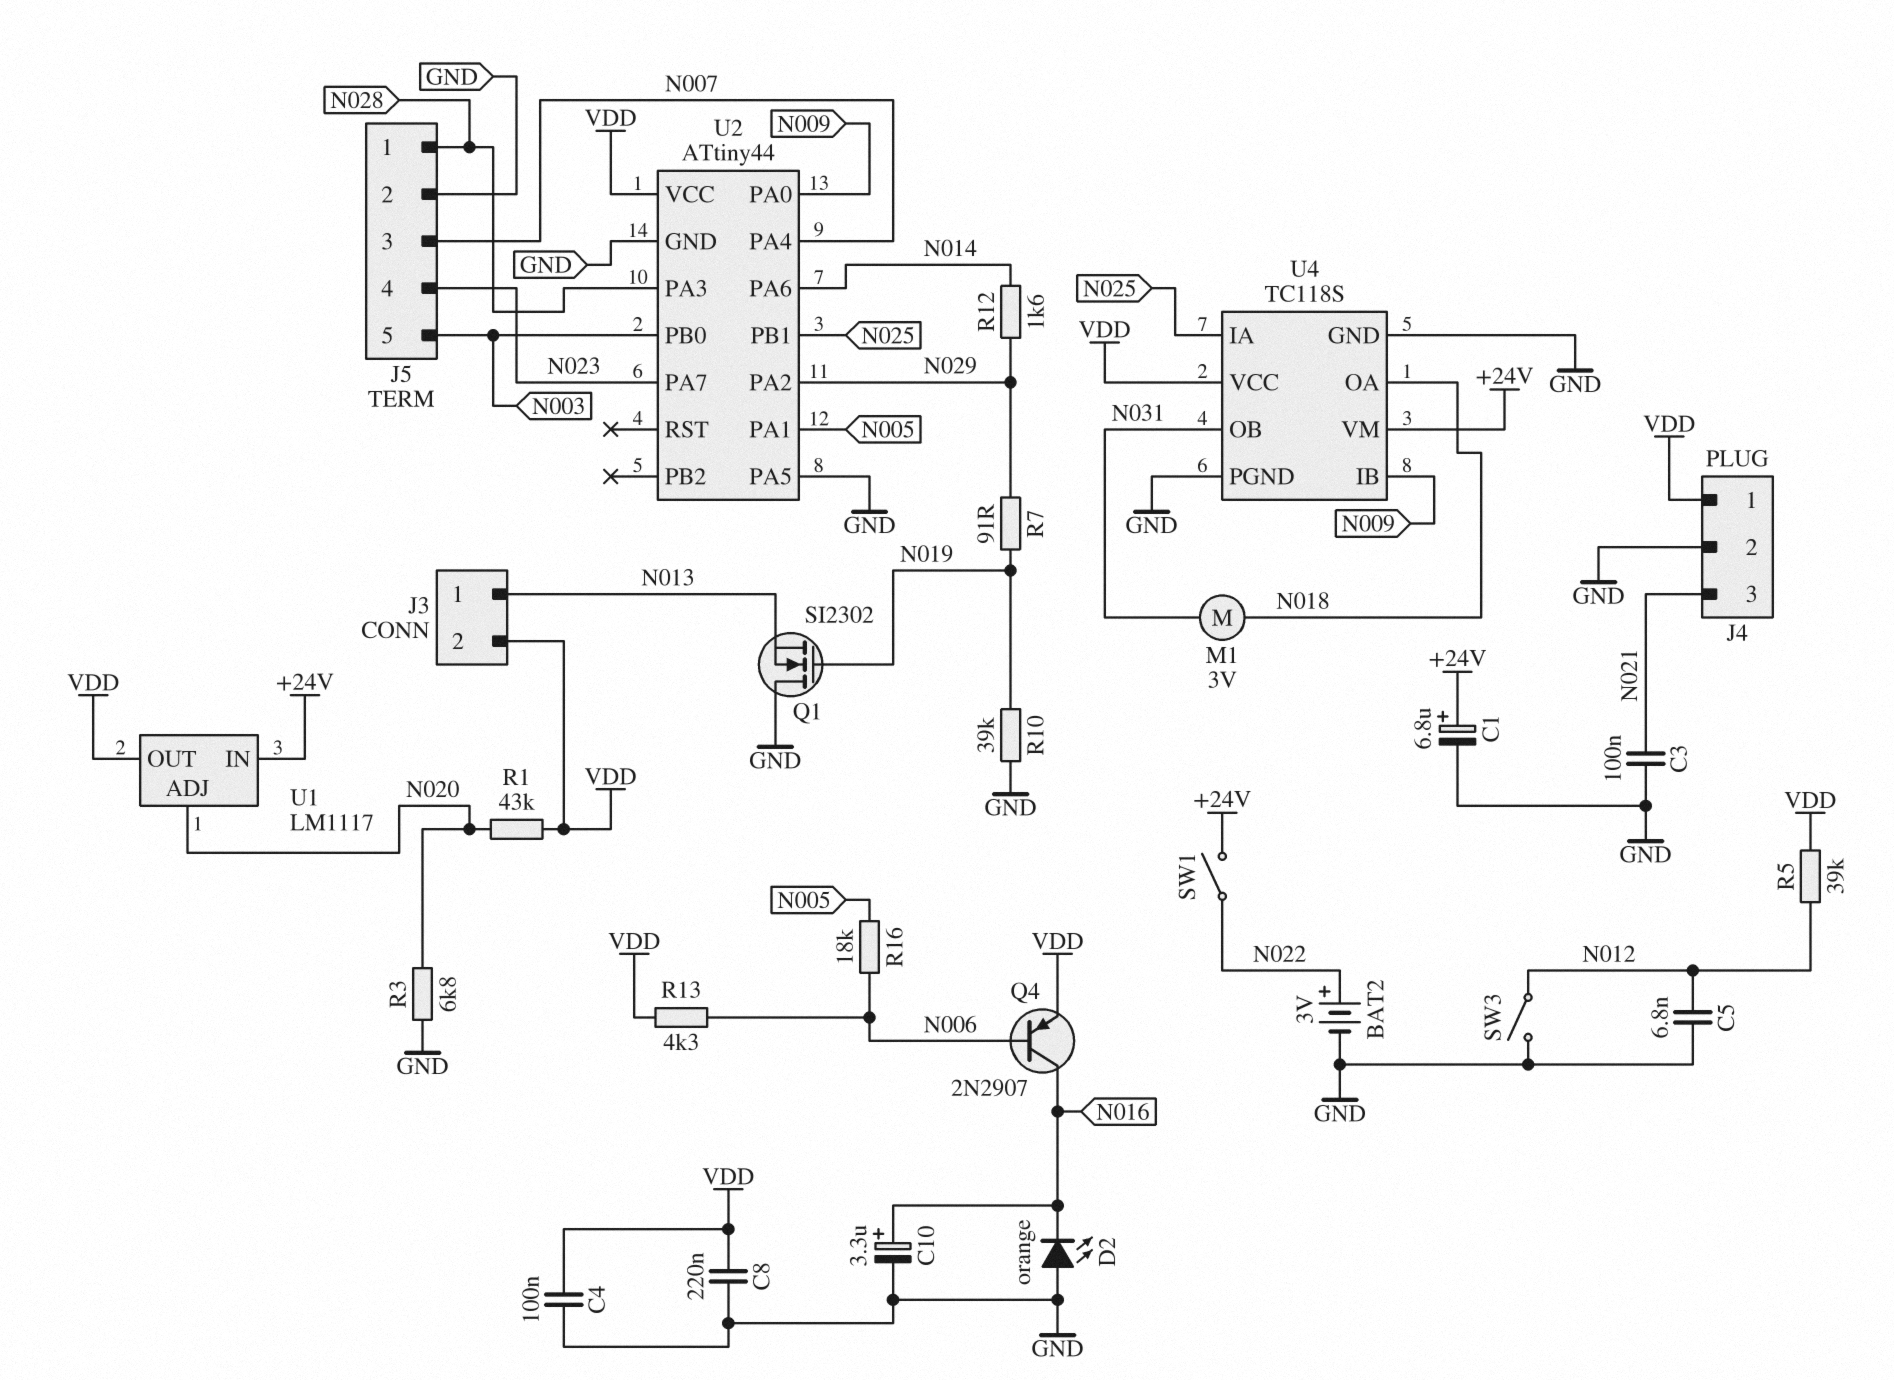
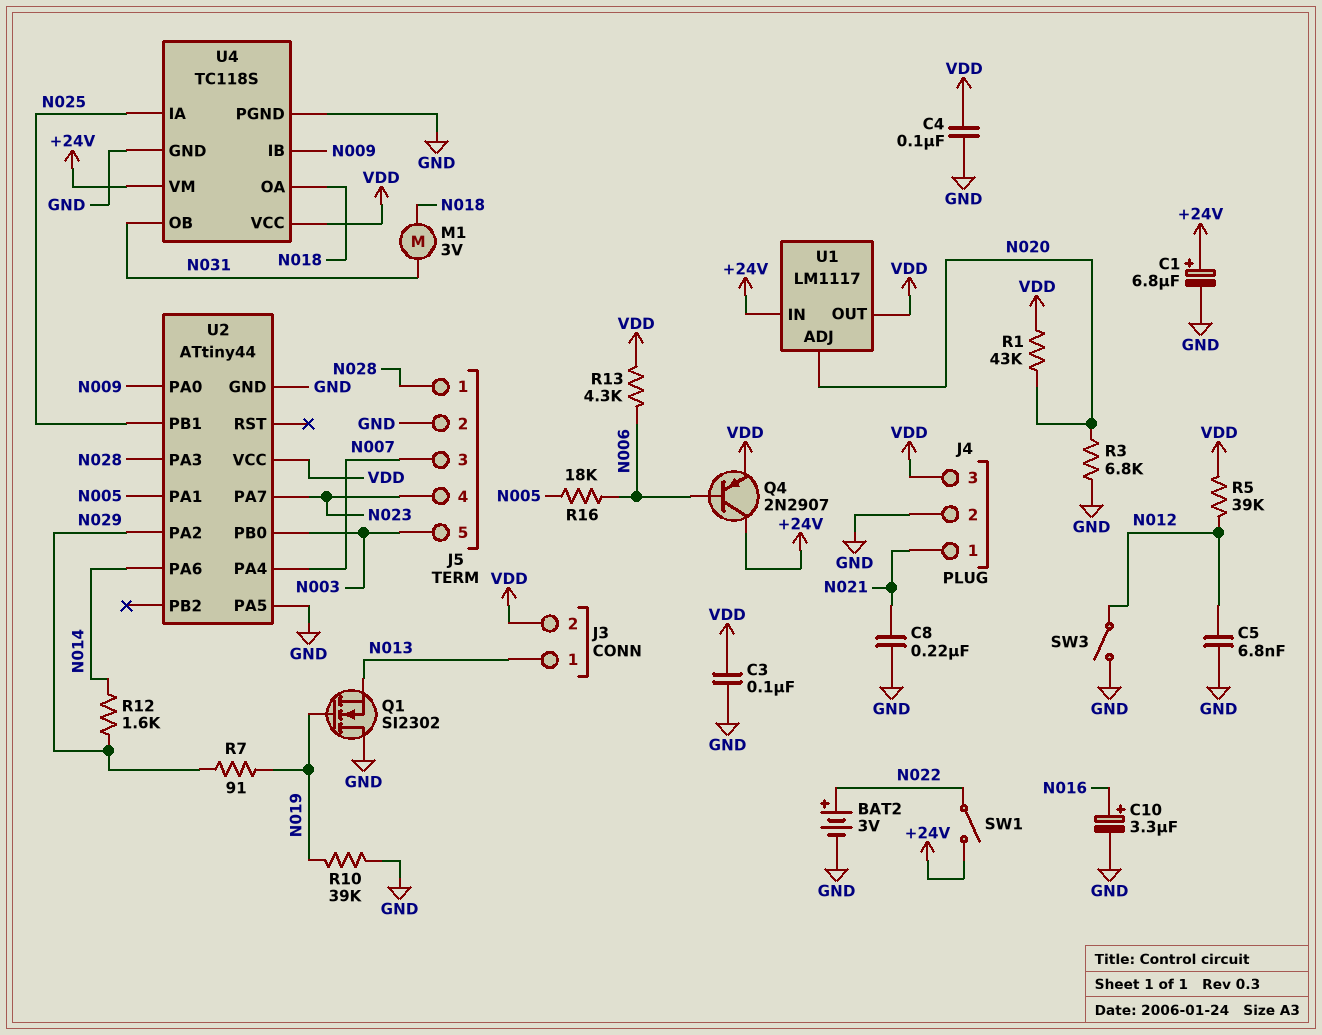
C3: 100nF (GND, N021) -> 100nF (GND, VDD)
C8: 220nF (GND, VDD) -> 220nF (GND, N021)
D2: LED orange (A GND, K N016) -> none
J4 pin 1: VDD -> N021
J4 pin 3: N021 -> VDD
Q4: PNP 2N2907 (B N006, C N016, E VDD) -> PNP 2N2907 (B N006, C +24V, E VDD)

